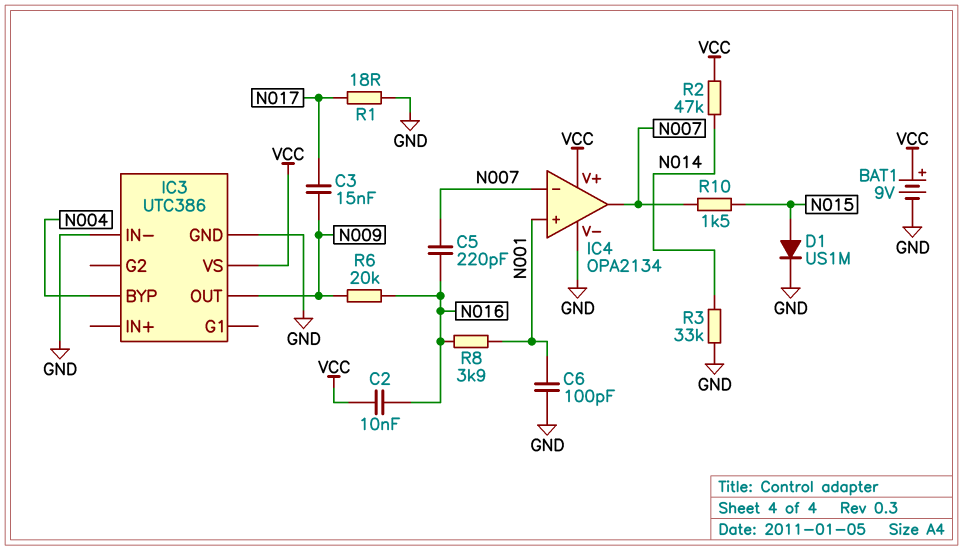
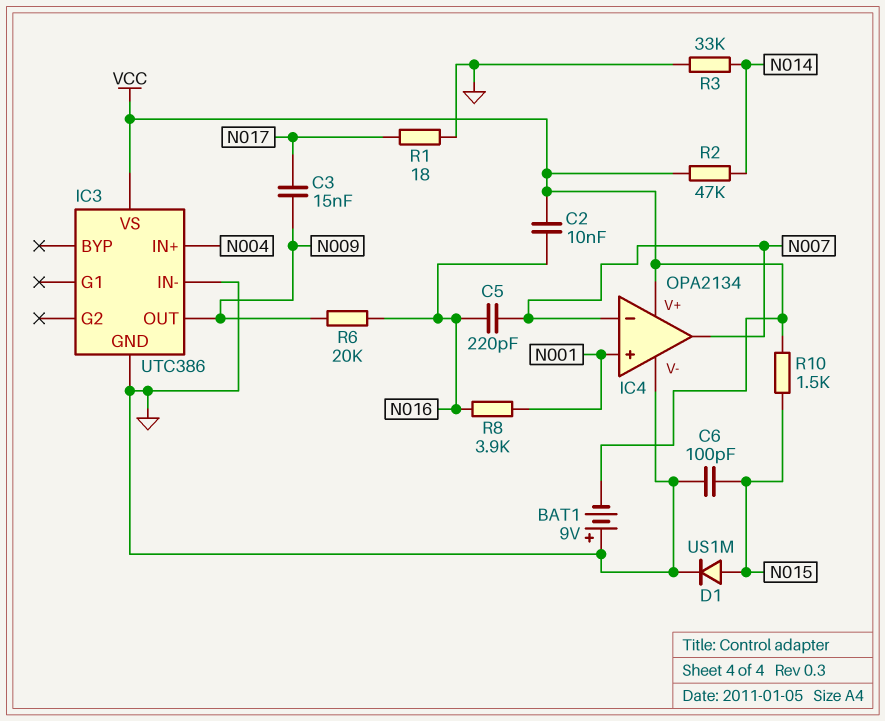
BAT1: 9V (plus VCC, minus GND) -> 9V (plus GND, minus VCC)
C6: 100pF (GND, N001) -> 100pF (GND, N015)
IC3 pin BYP: N004 -> none
IC3 pin IN+: none -> N004
R10: 1.5k (N007, N015) -> 1.5k (N015, VCC)

